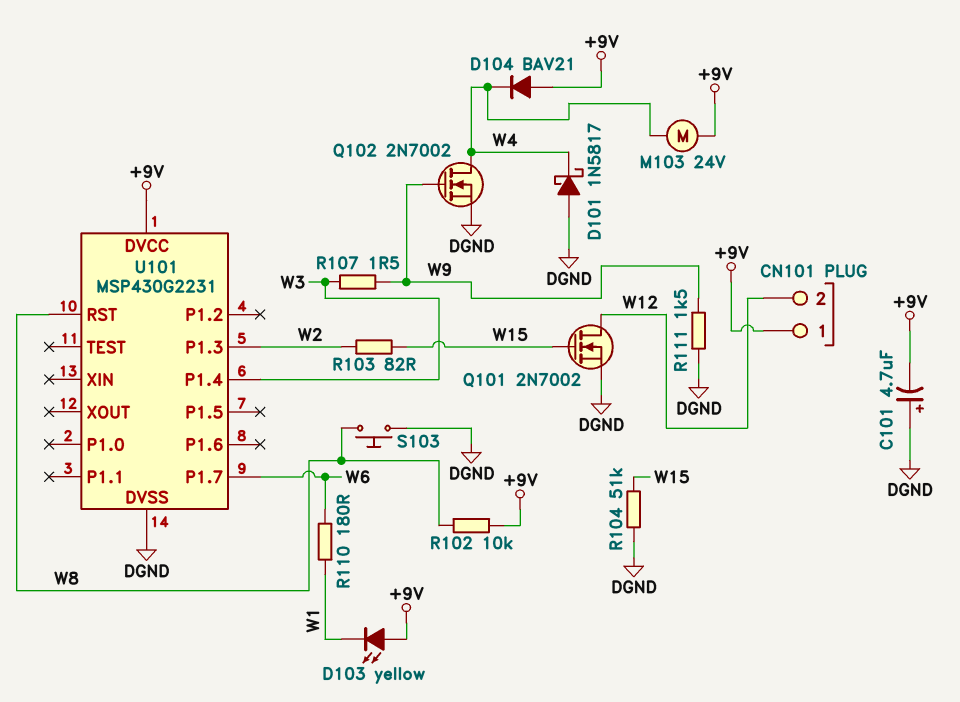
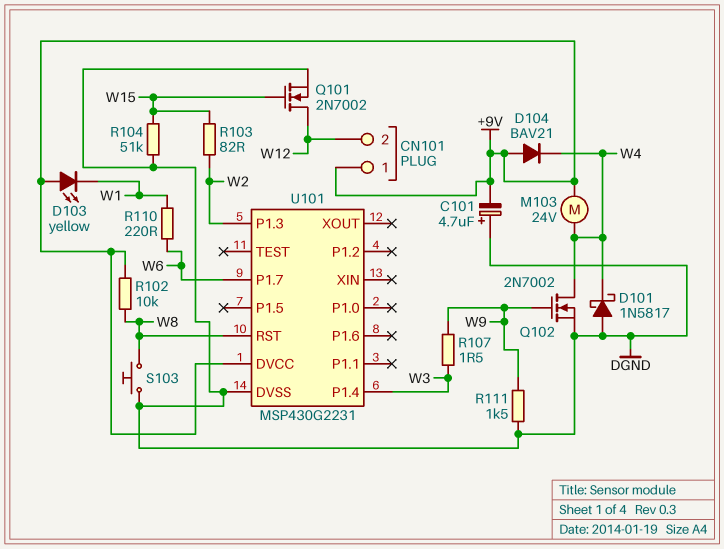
R110: 180 (W1, W6) -> 220 (W1, W6)

